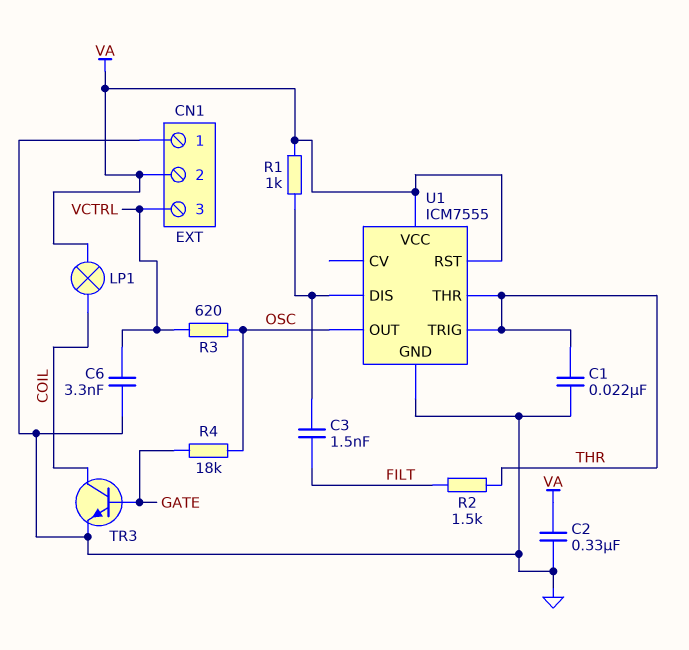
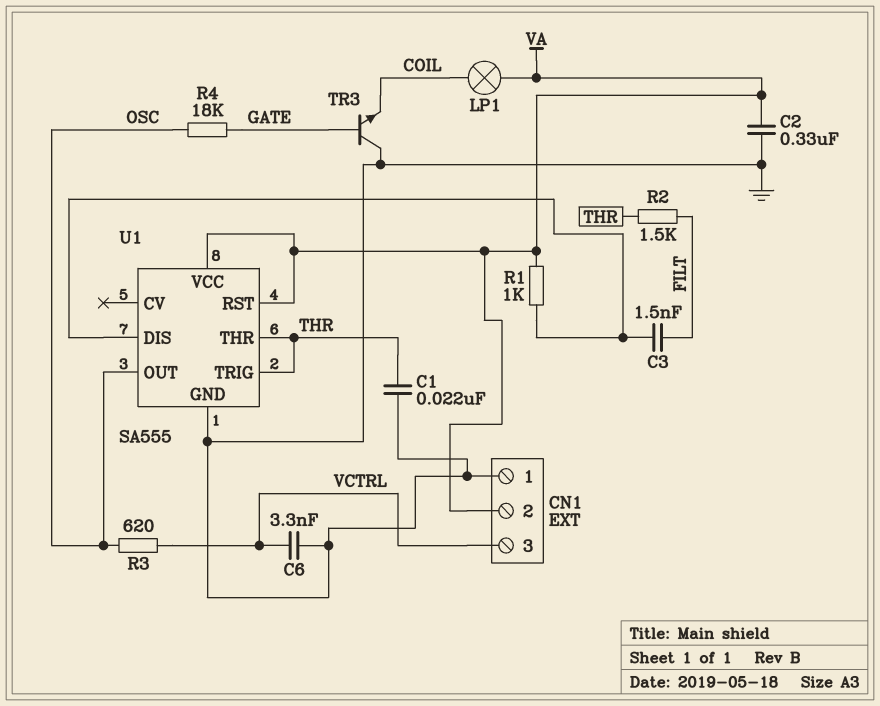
TR3: NPN (B GATE, C COIL, E GND) -> NPN (B GATE, C GND, E COIL)
U1: ICM7555 -> SA555

